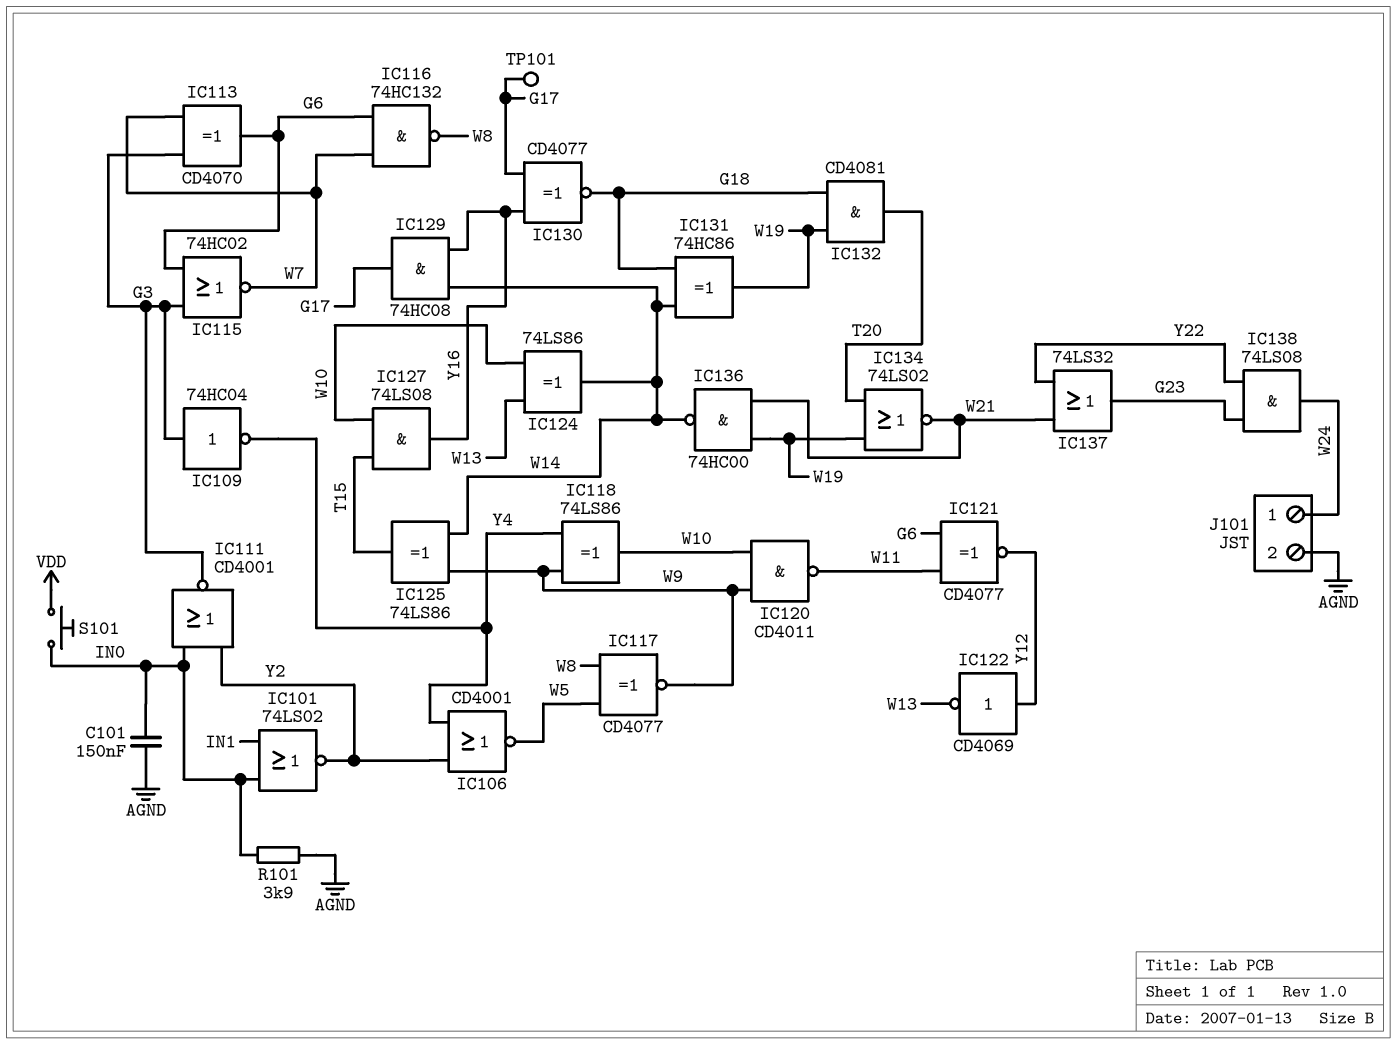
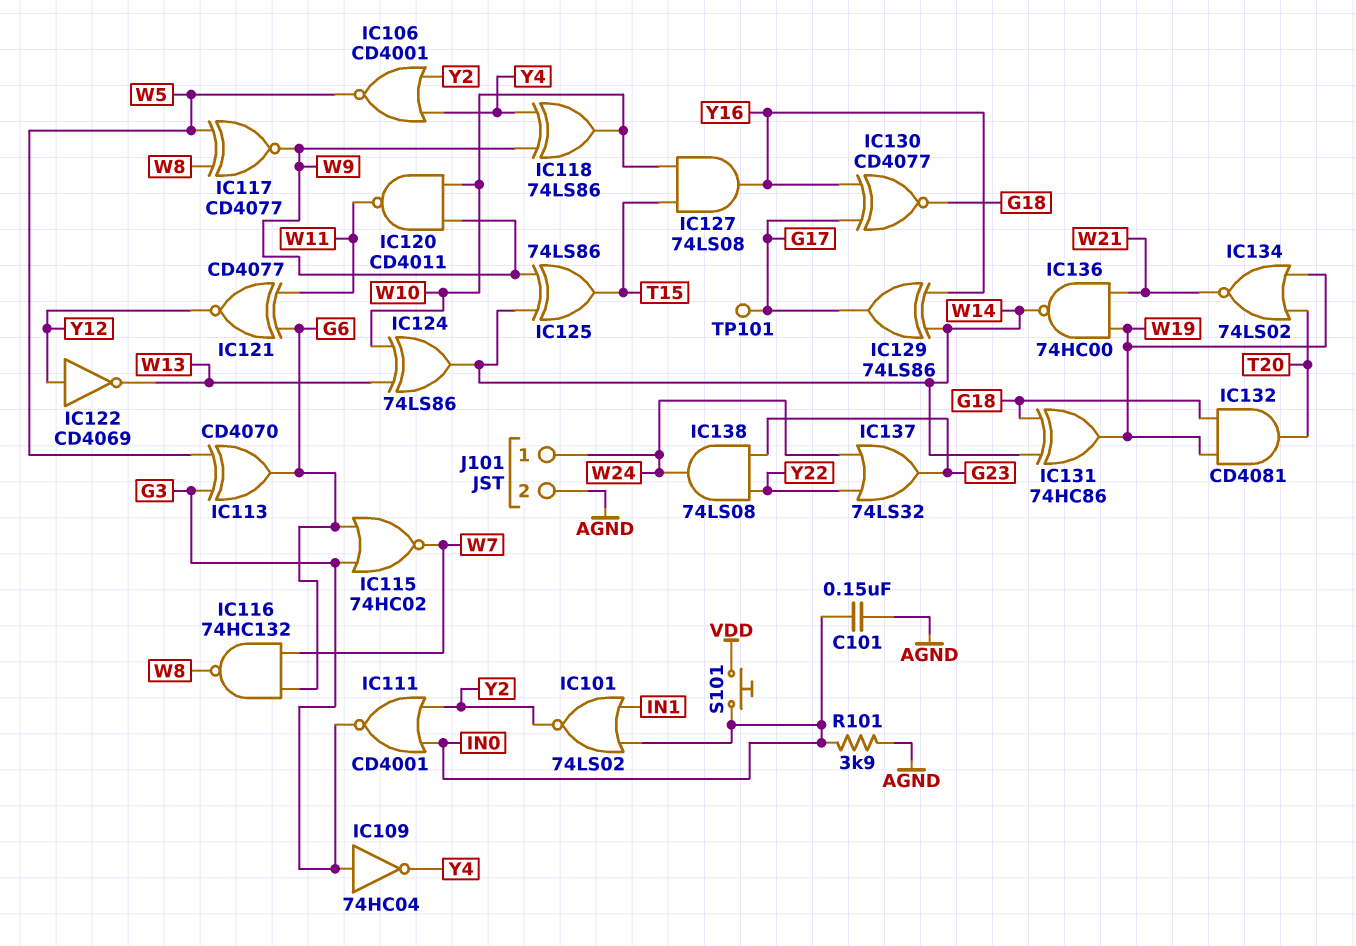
IC113: XOR CD4070 (in G3, in W7, out G6) -> XOR CD4070 (in G3, in W5, out G6)
IC129: AND 74HC08 (in W14, in Y16, out G17) -> XOR 74LS86 (in W14, in Y16, out G17)
IC137: OR 74LS32 (in W21, in Y22, out G23) -> OR 74LS32 (in W24, in Y22, out G23)

